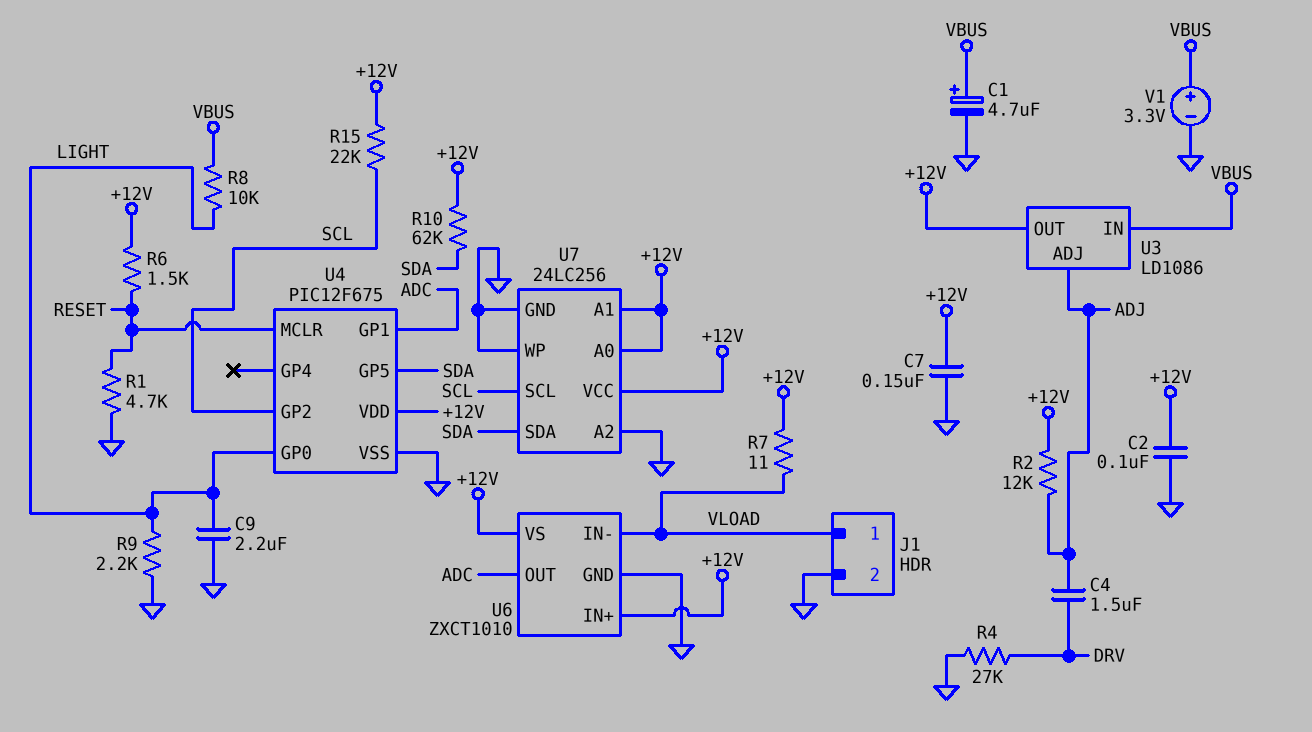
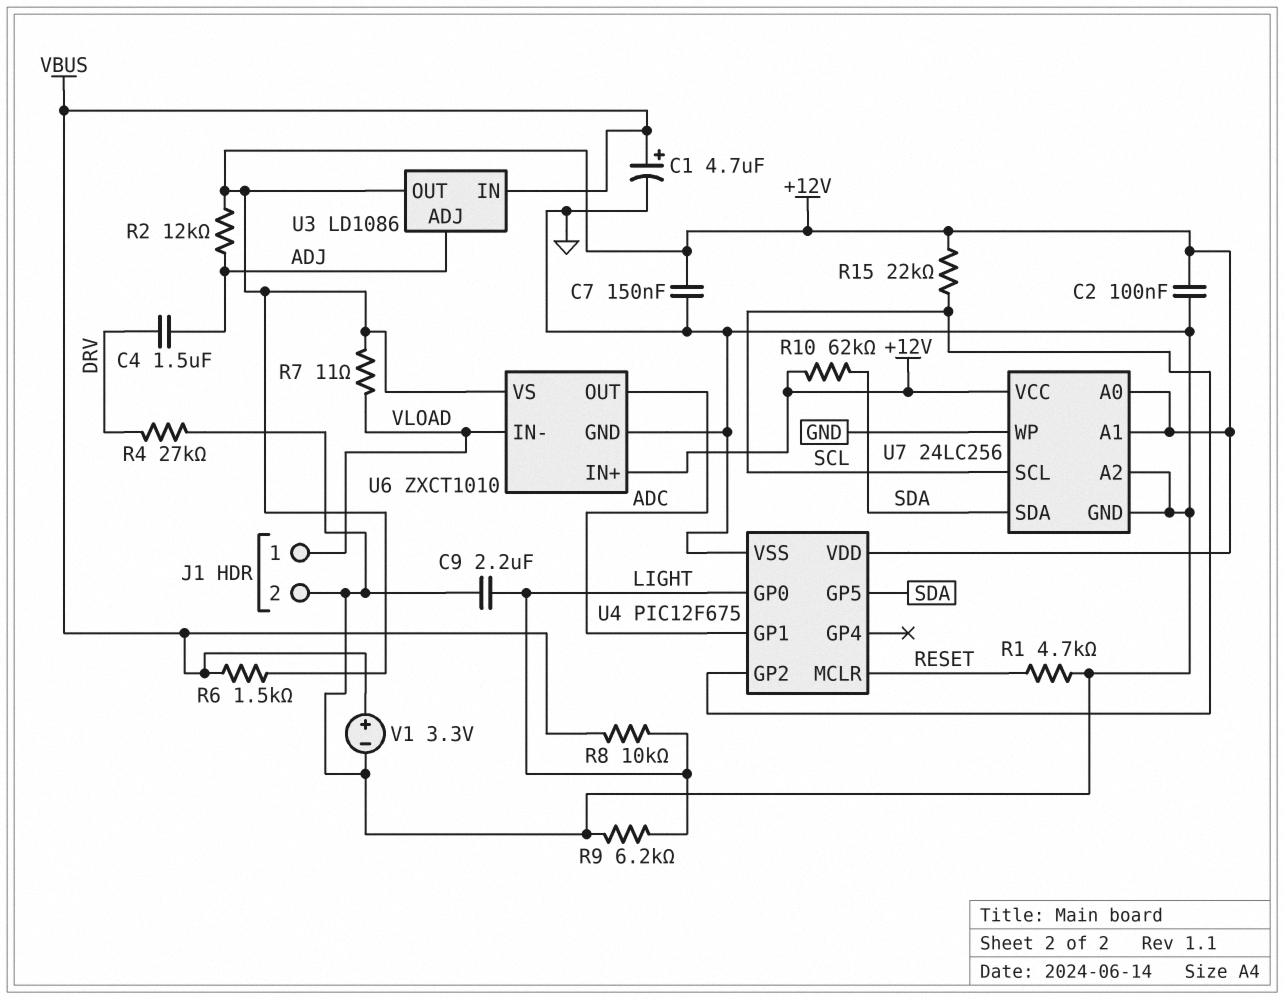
R6: 1.5k (+12V, RESET) -> 1.5k (+12V, VBUS)
R9: 2.2k (GND, LIGHT) -> 6.2k (GND, LIGHT)

